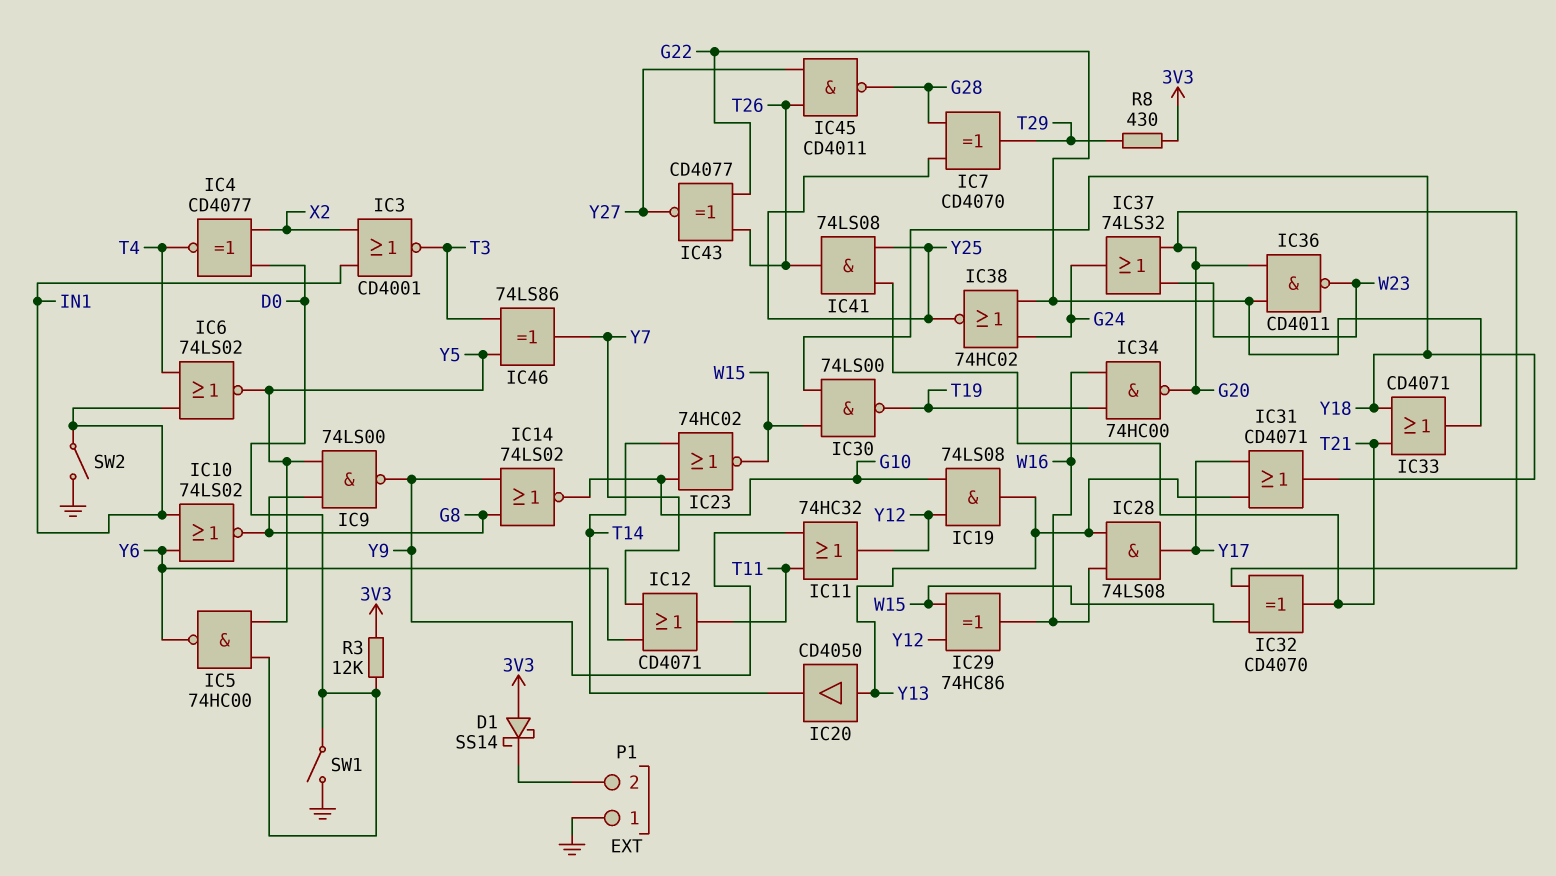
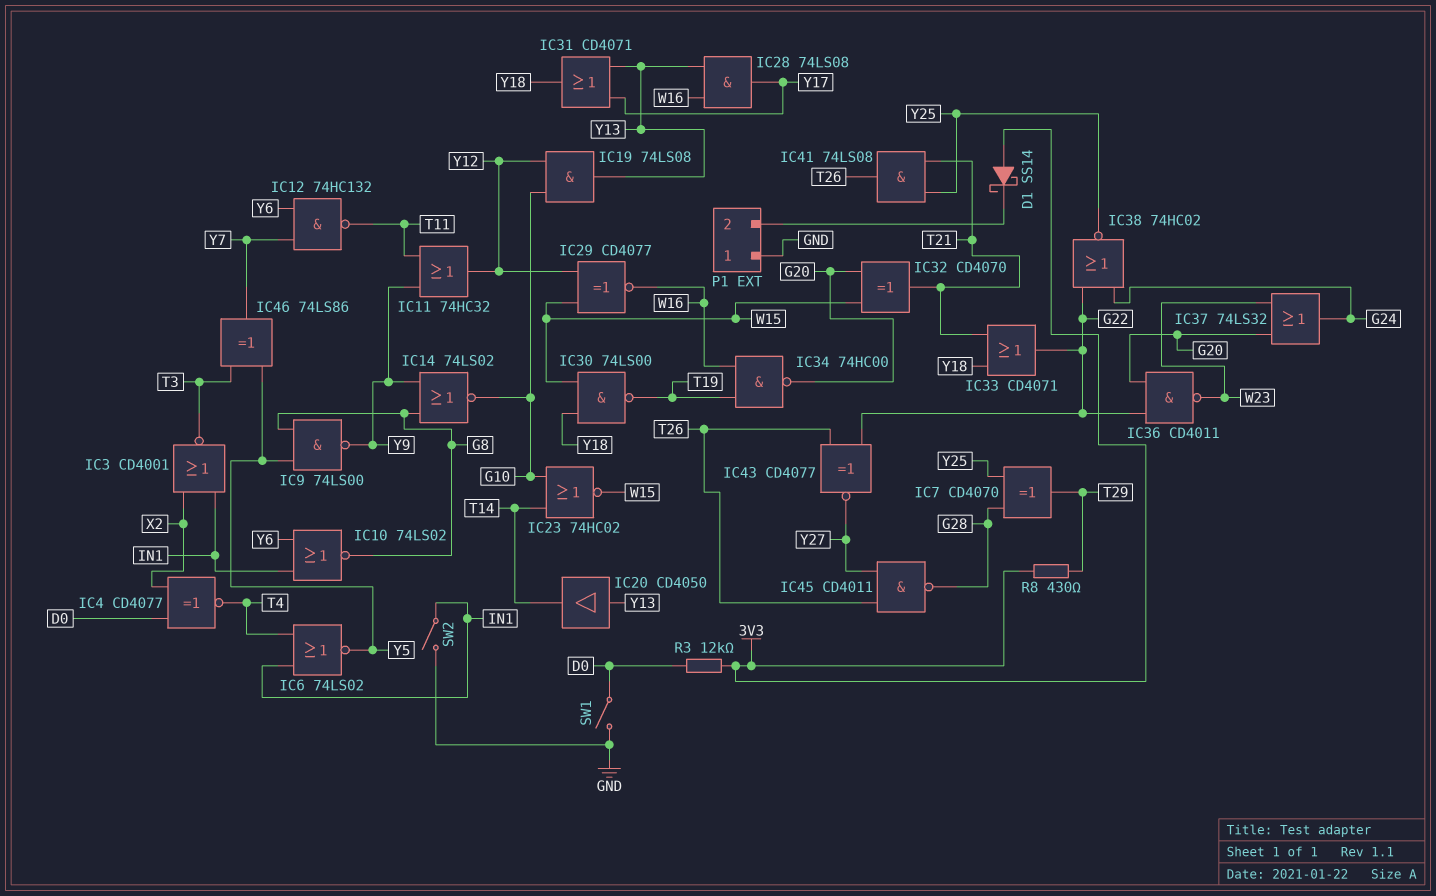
IC5: NAND 74HC00 (in D0, in Y5, out Y6) -> none
IC12: OR CD4071 (in Y6, in Y7, out T11) -> NAND 74HC132 (in Y6, in Y7, out T11)
IC29: XOR 74HC86 (in W15, in Y12, out W16) -> XNOR CD4077 (in W15, in Y12, out W16)

